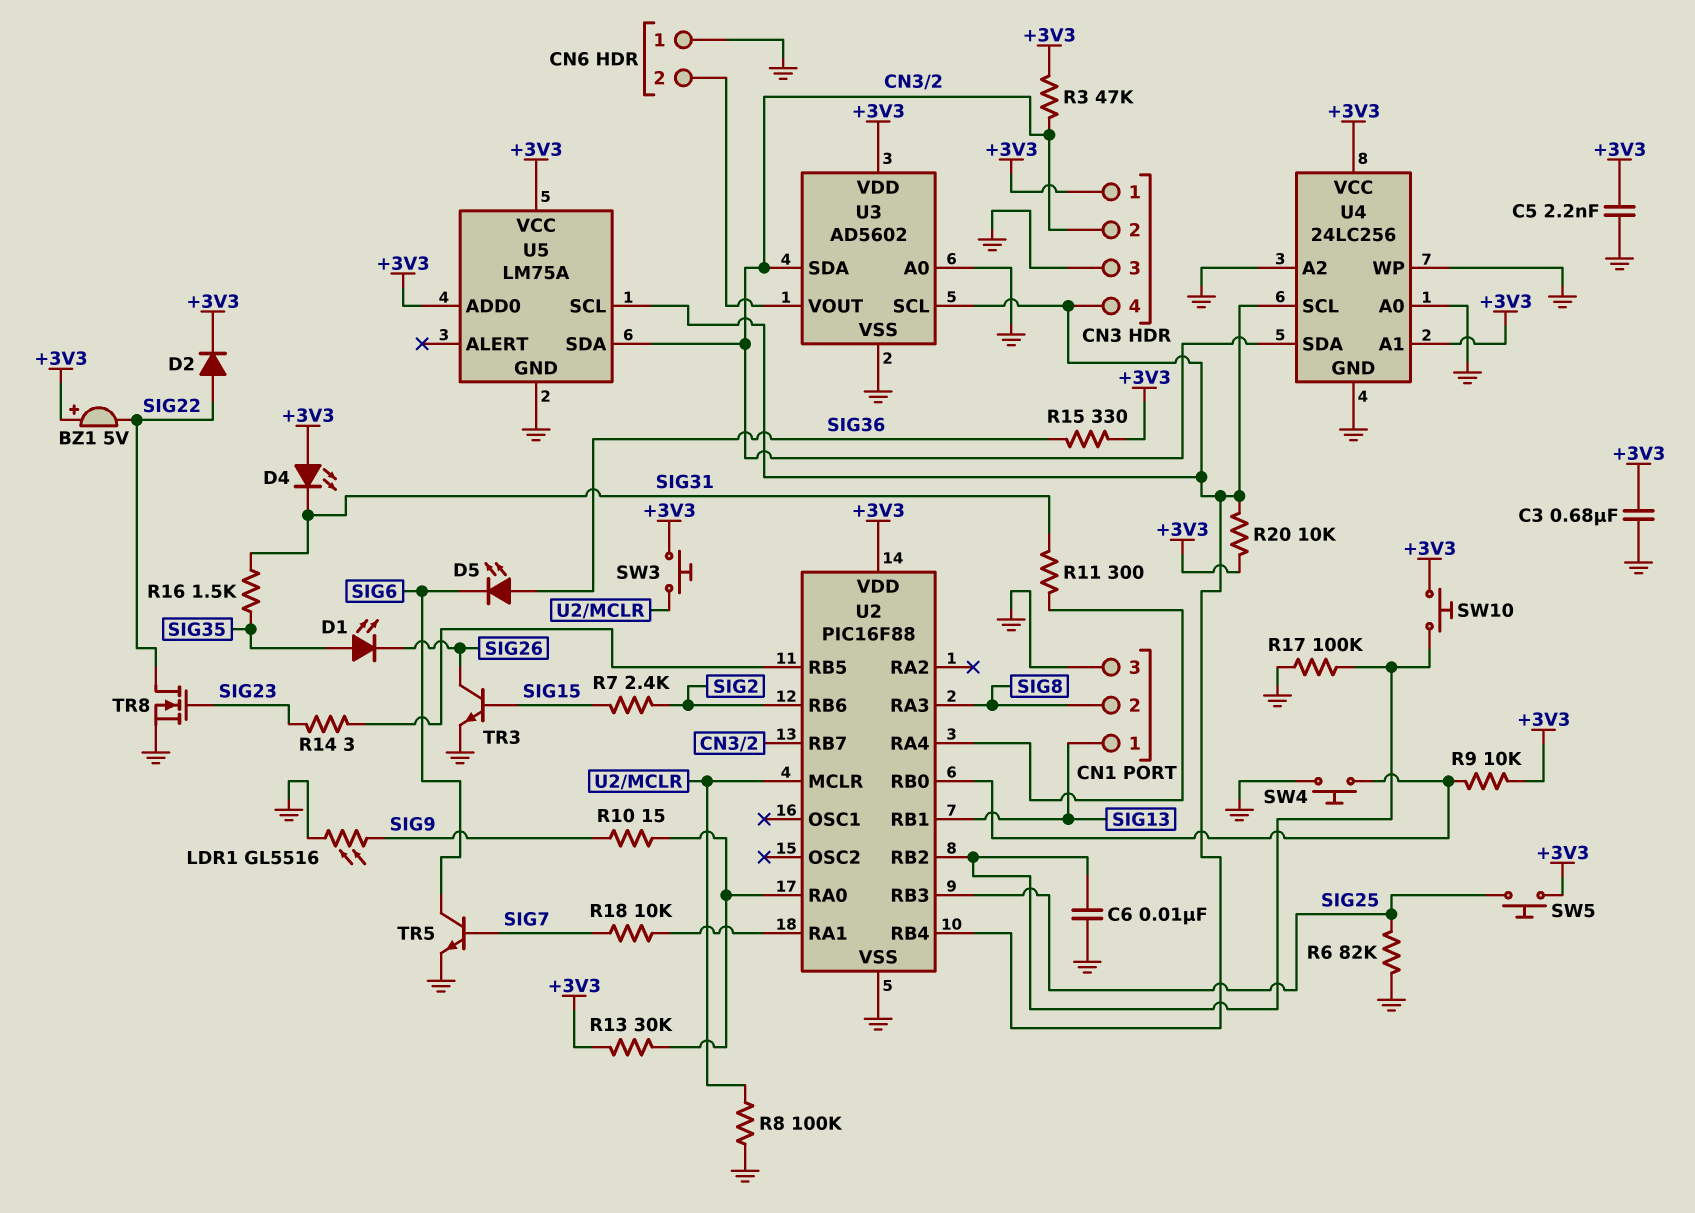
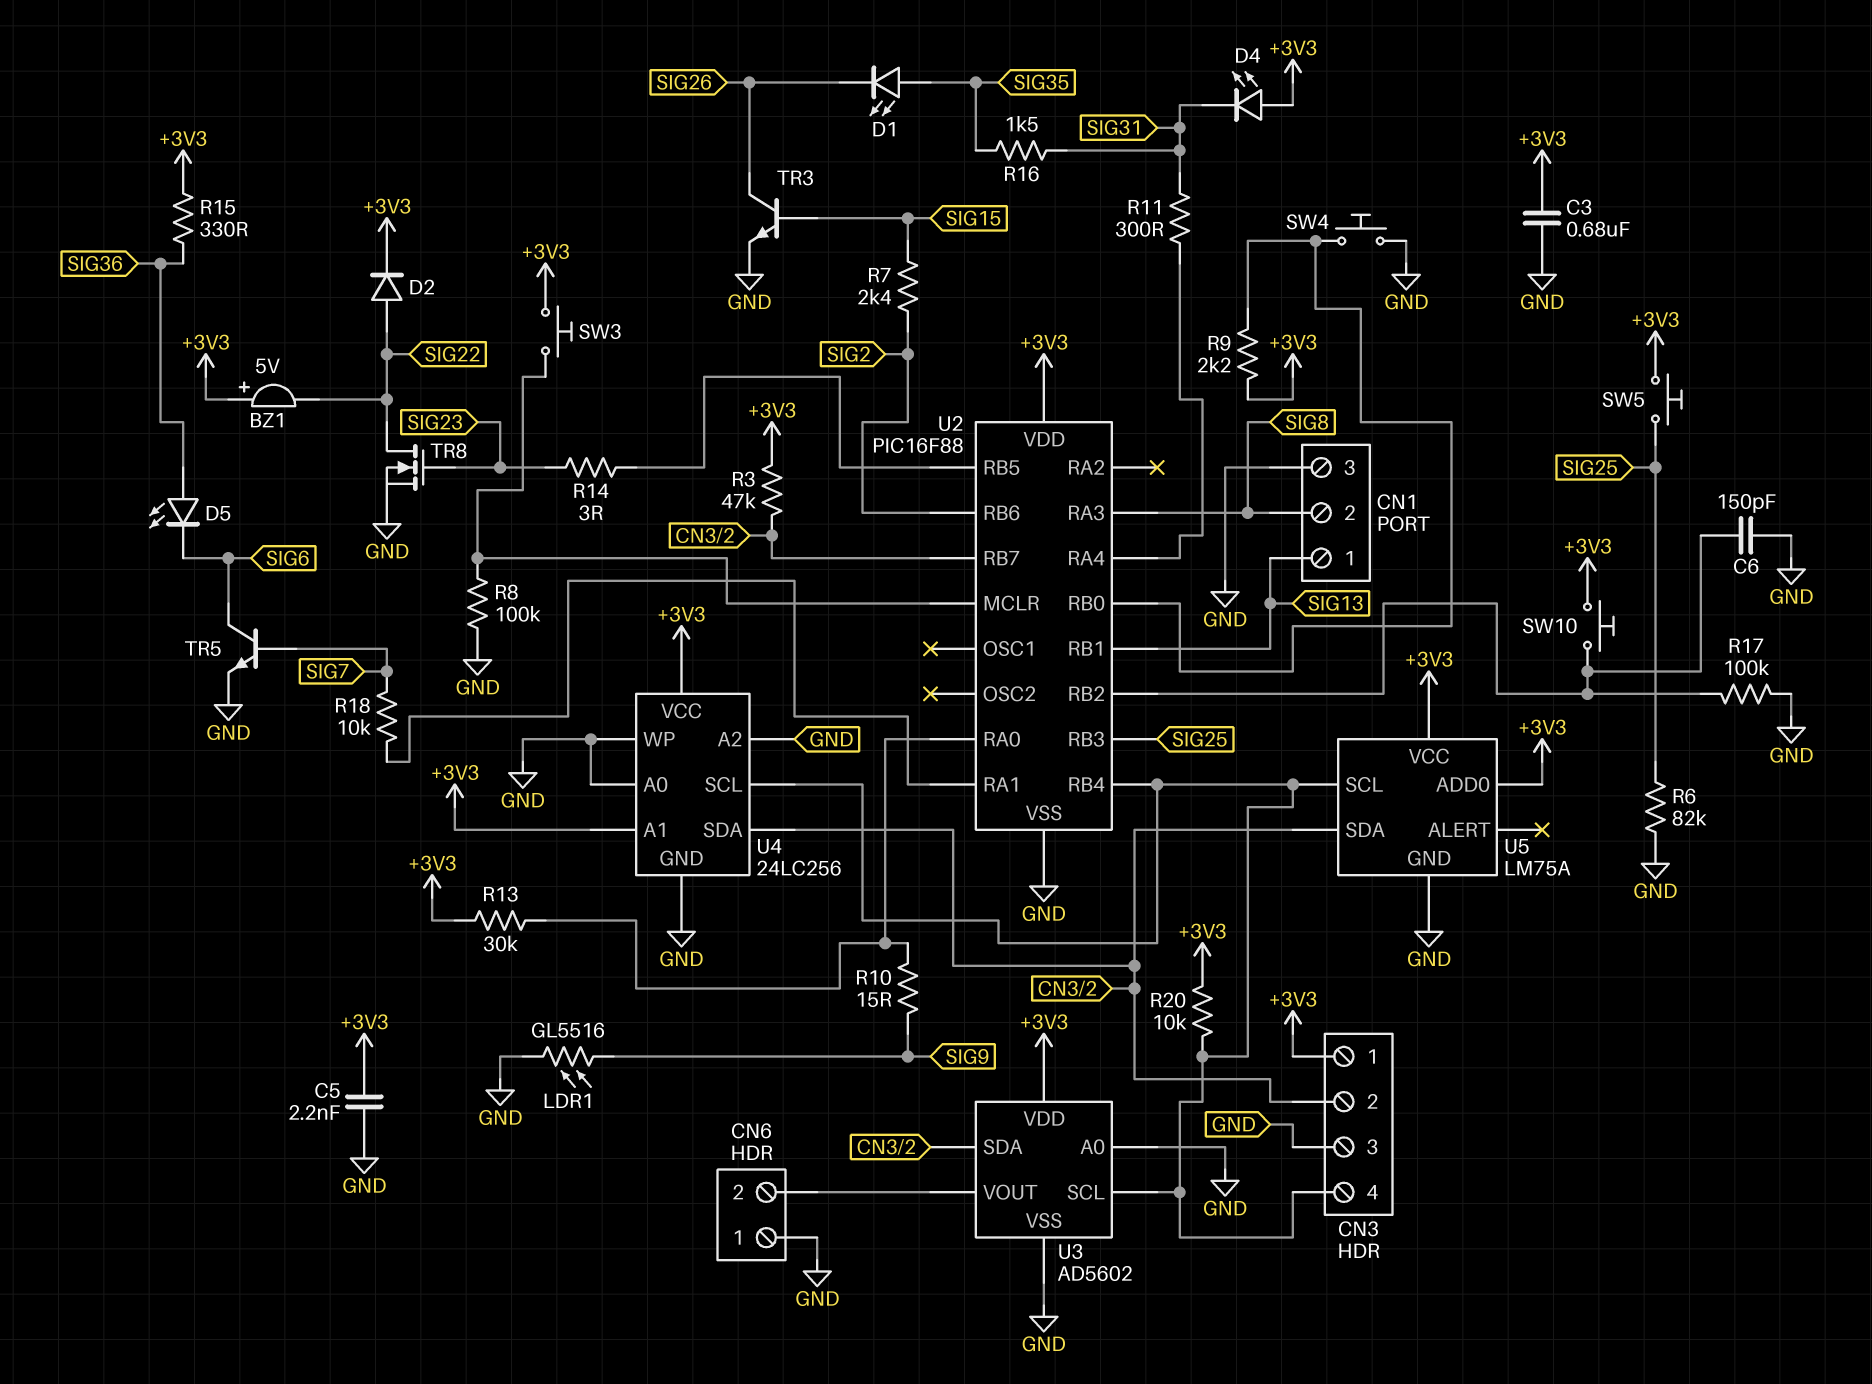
C6: 10nF (GND, U2/RB2) -> 150pF (GND, U2/RB2)
R9: 10k (+3V3, U2/RB0) -> 2.2k (+3V3, U2/RB0)

